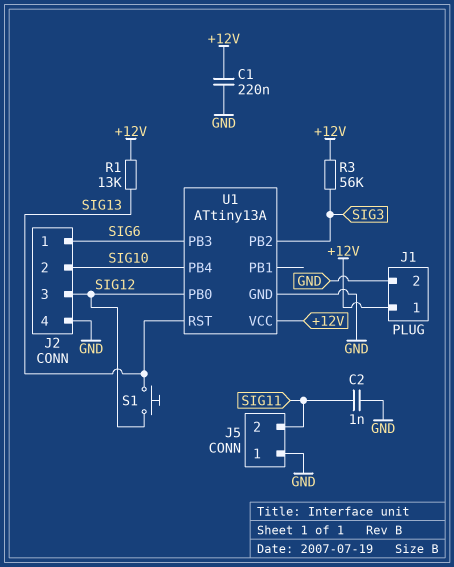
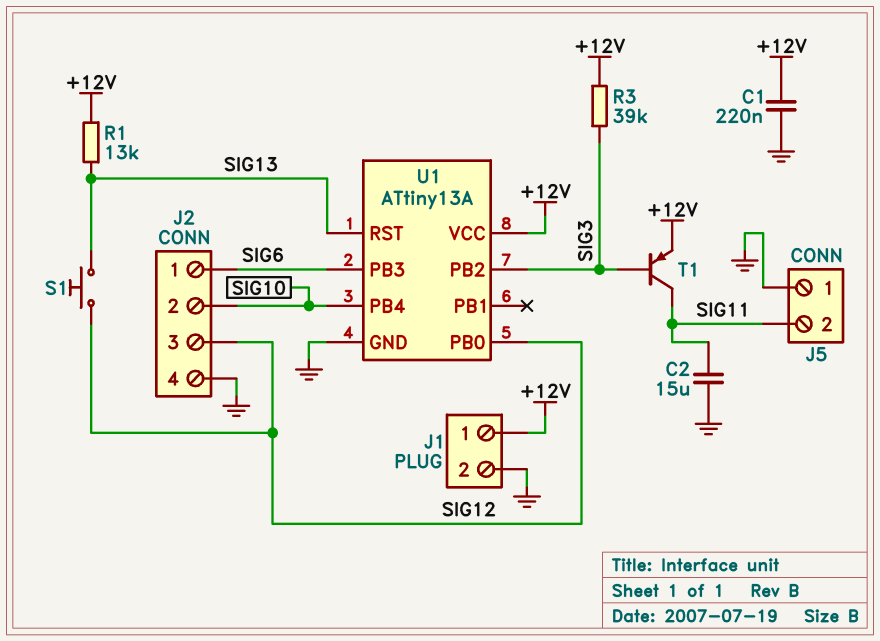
C2: 1nF (GND, SIG11) -> 15uF (GND, SIG11)
R3: 56k (+12V, SIG3) -> 39k (+12V, SIG3)
T1: none -> PNP (B SIG3, C SIG11, E +12V)

